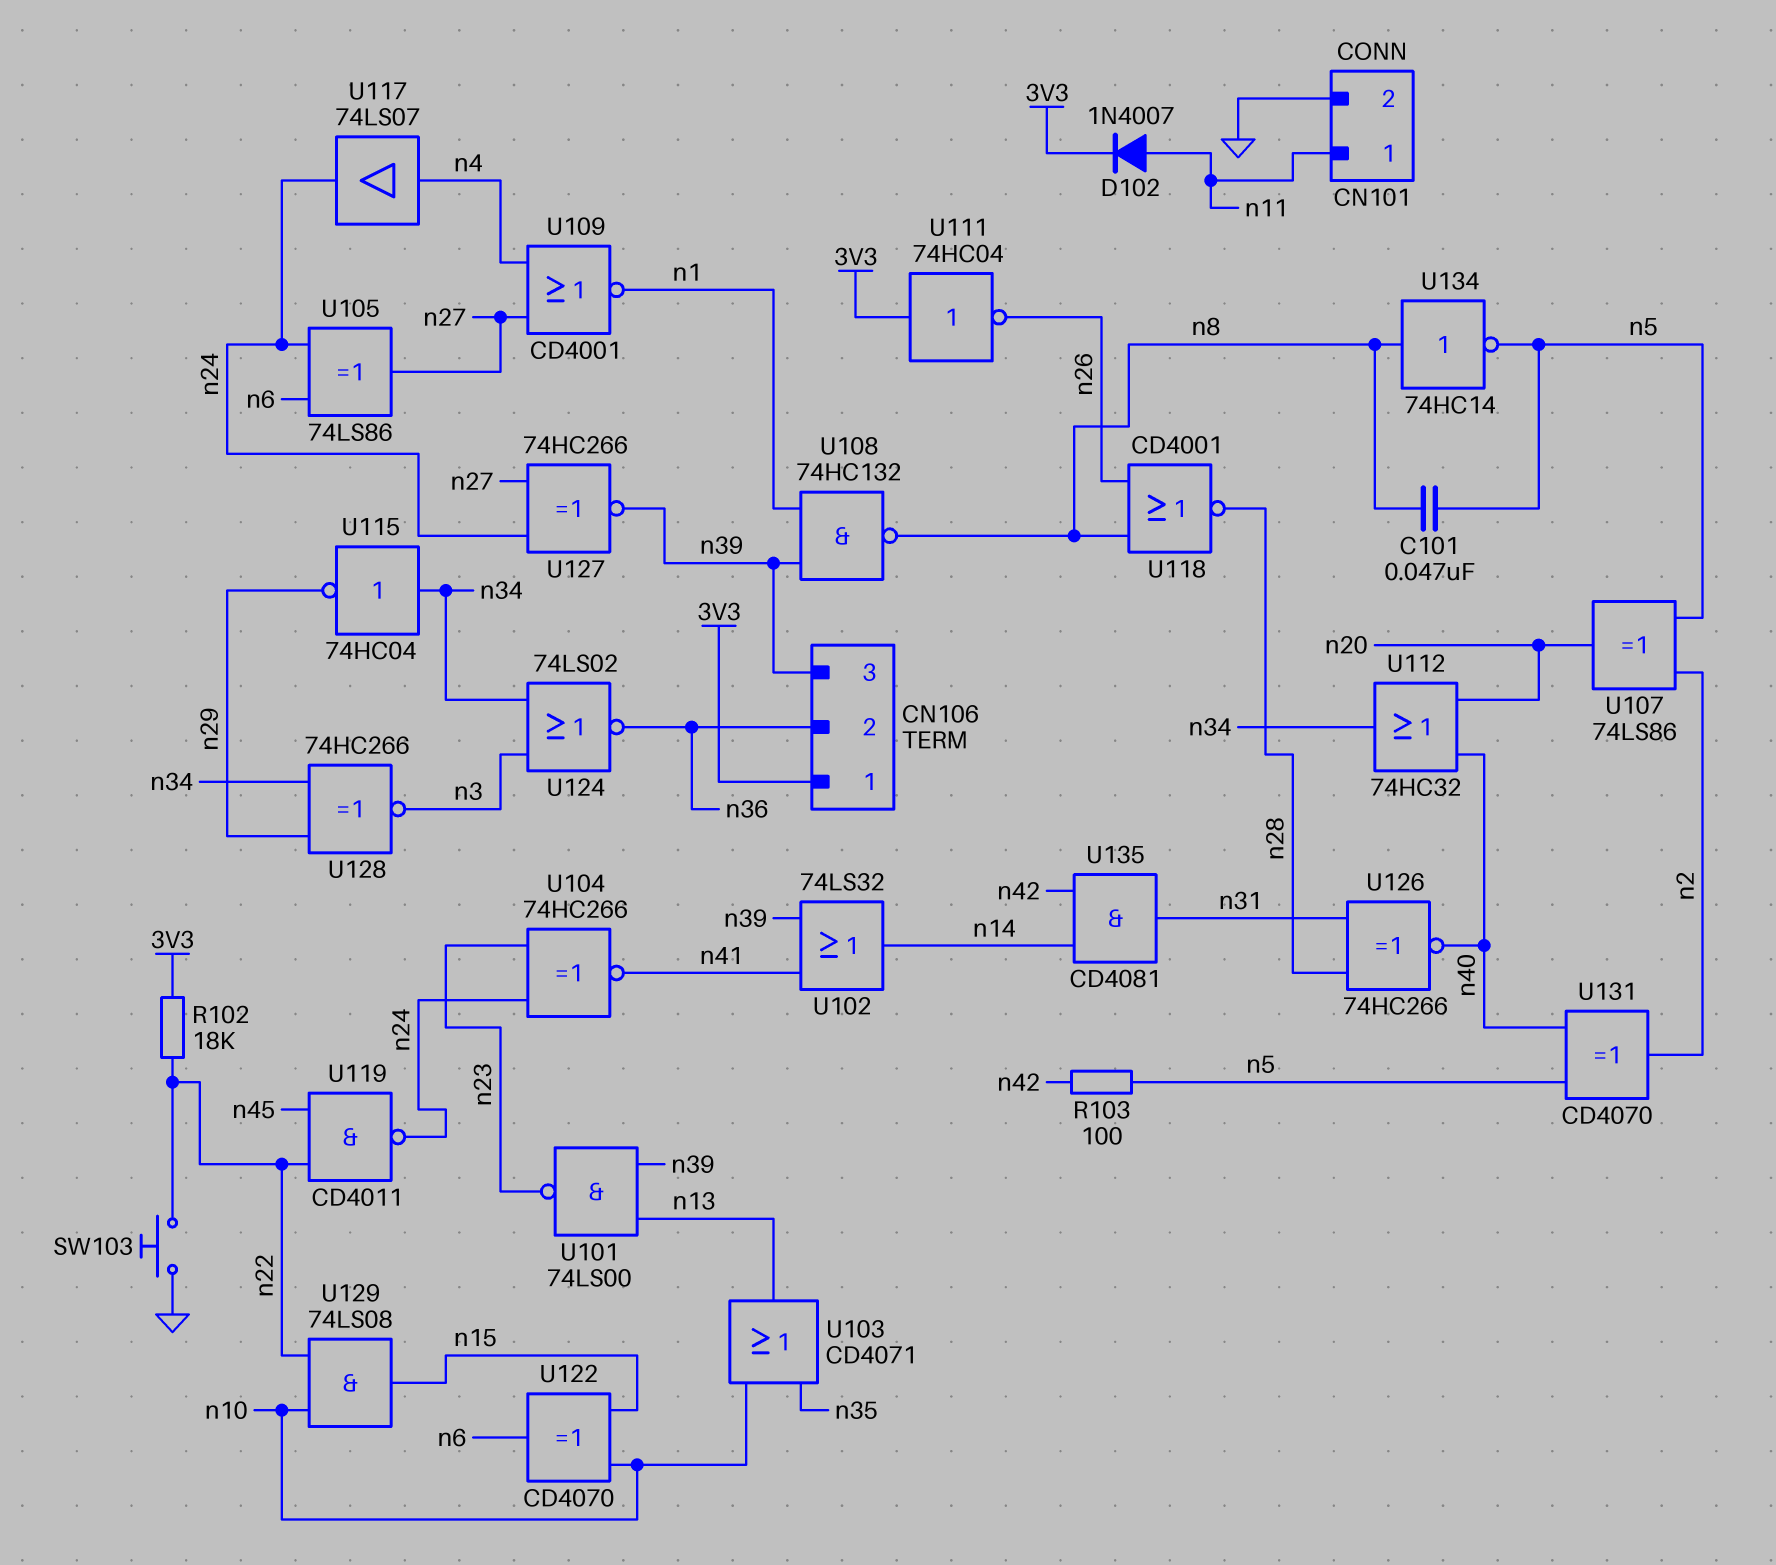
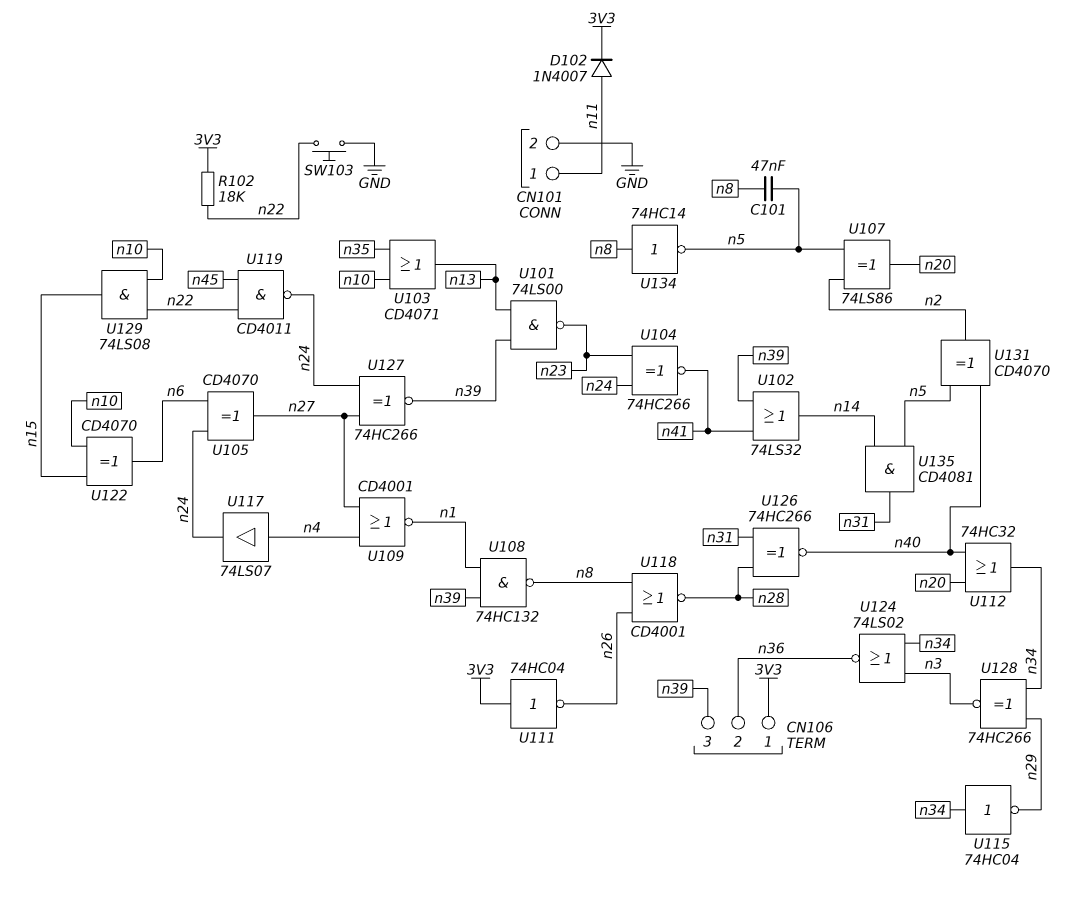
R103: 100 (n5, n42) -> none
U105: XOR 74LS86 (in n6, in n24, out n27) -> XOR CD4070 (in n6, in n24, out n27)
U135: AND CD4081 (in n14, in n42, out n31) -> AND CD4081 (in n5, in n14, out n31)

